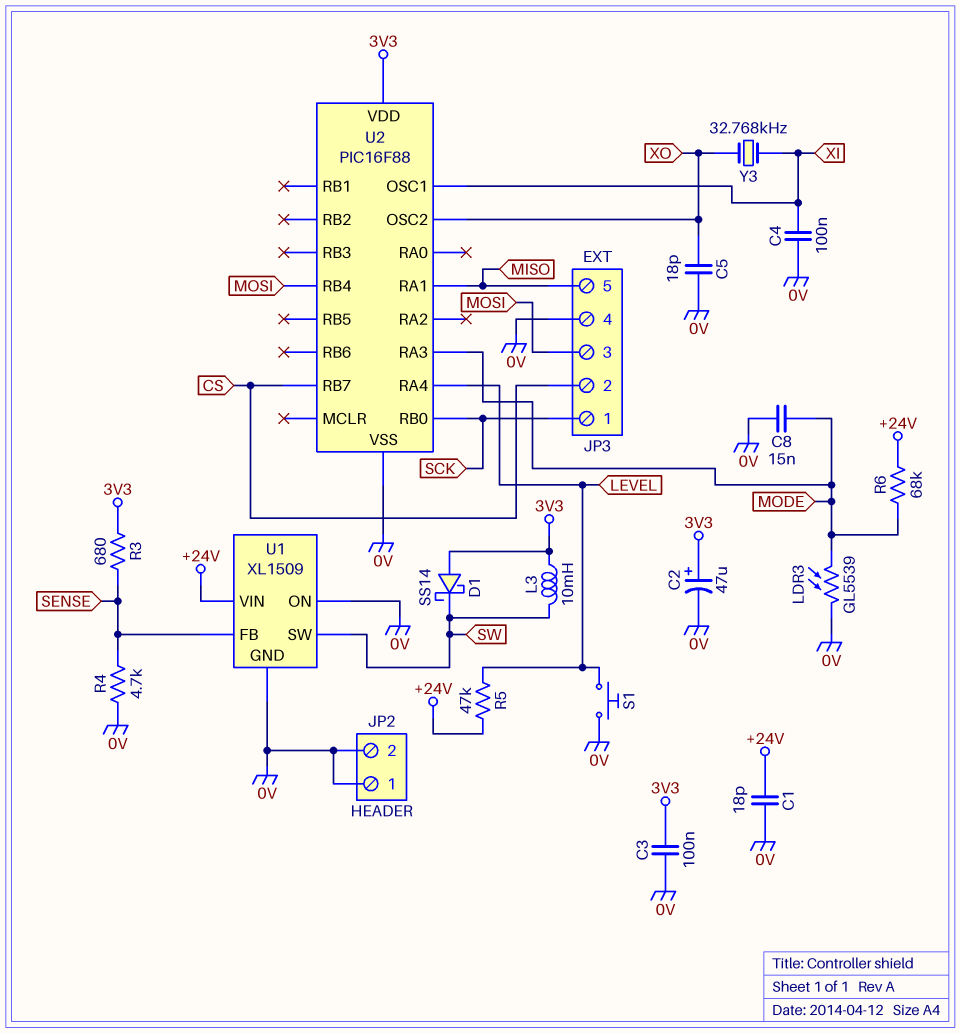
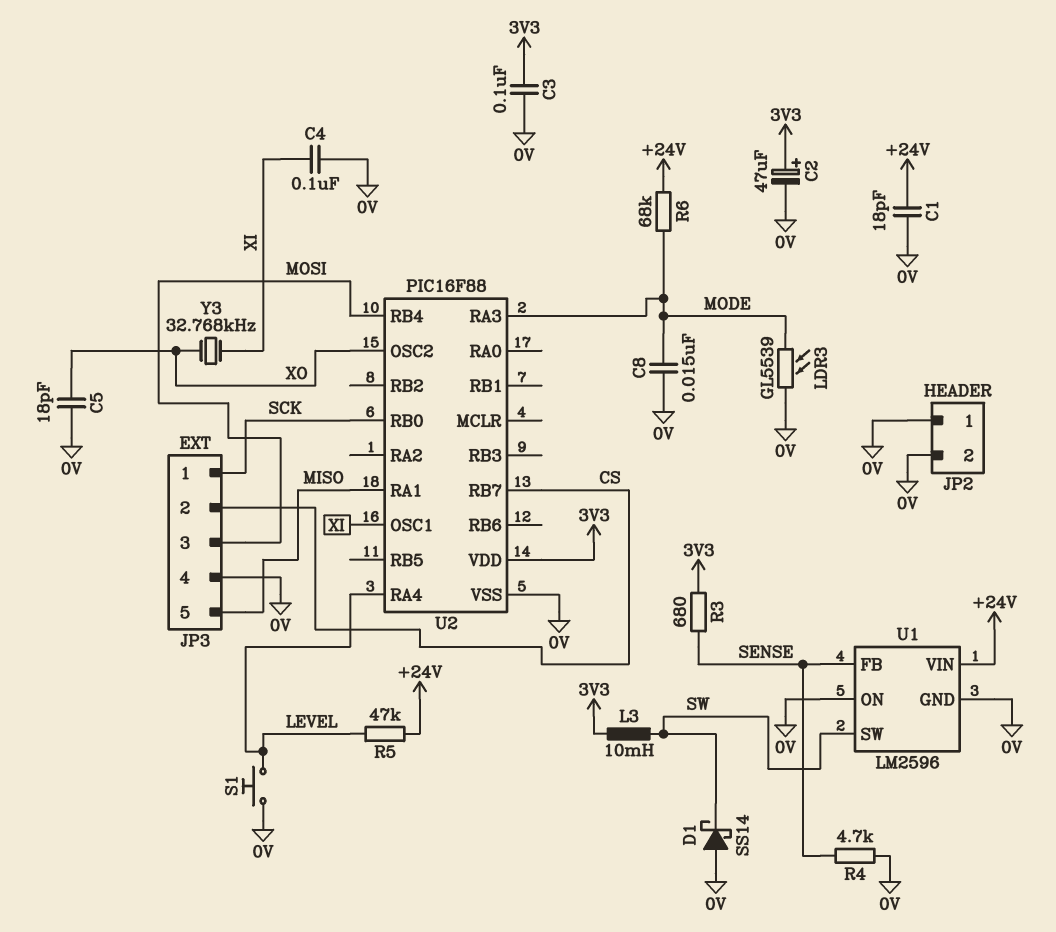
D1: schottky SS14 (A 3V3, K SW) -> schottky SS14 (A 0V, K SW)
U1: XL1509 -> LM2596

